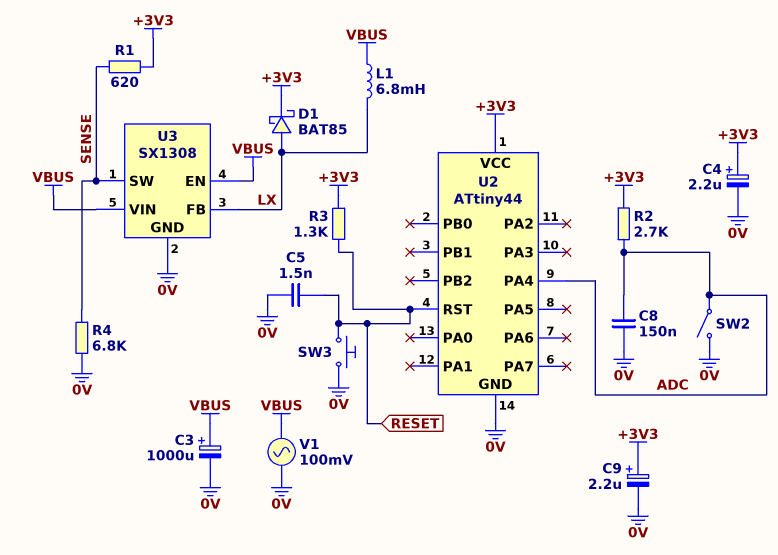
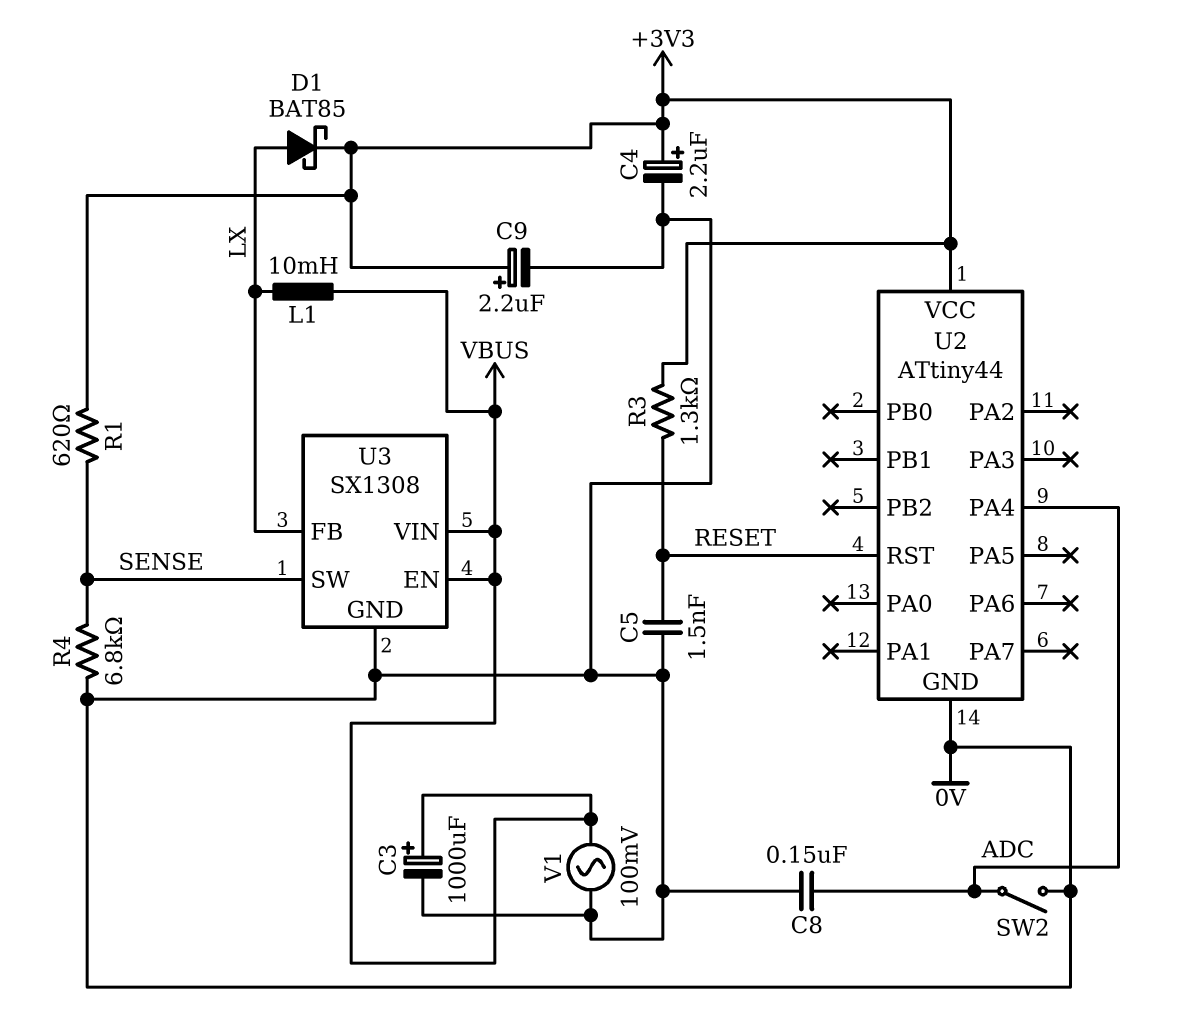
L1: 6.8mH (LX, VBUS) -> 10mH (LX, VBUS)
R2: 2.7k (+3V3, ADC) -> none
SW3: button (0V, RESET) -> none

